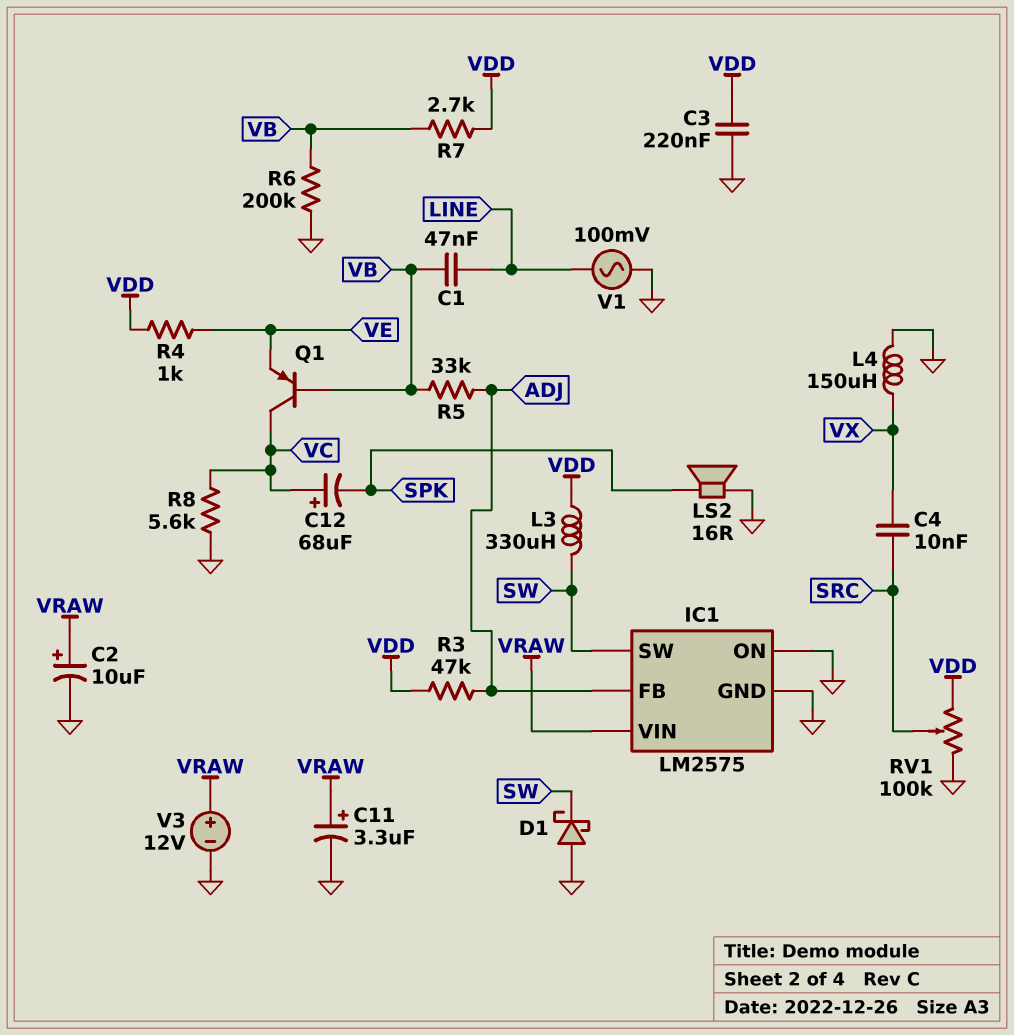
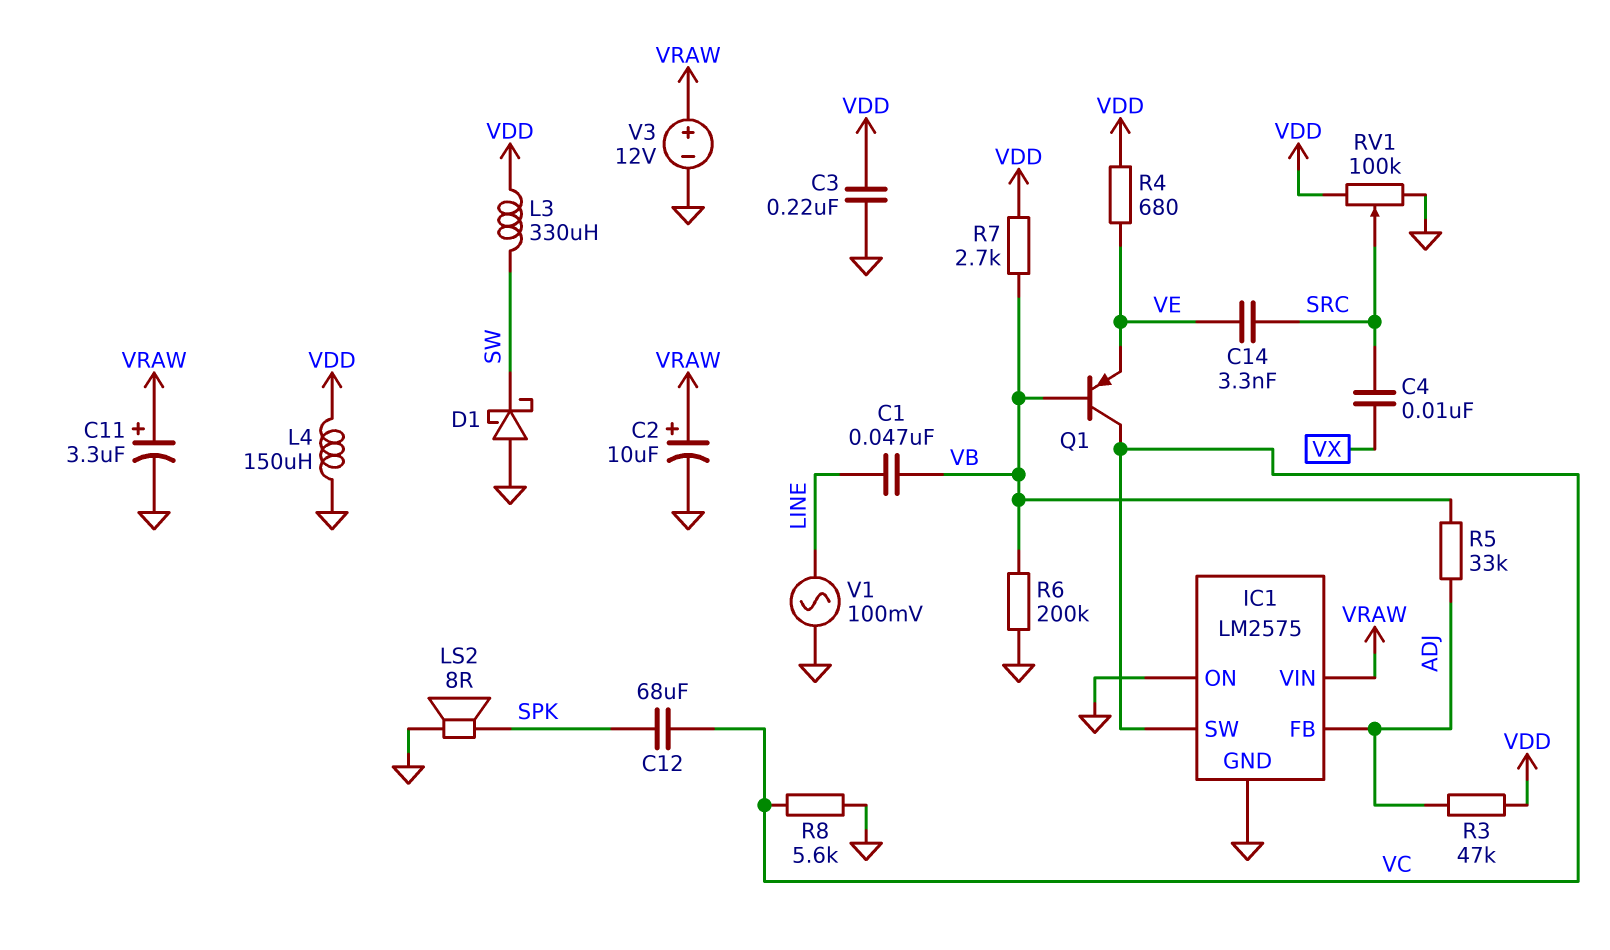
C12: 68uF (plus VC, minus SPK) -> 68uF (SPK, VC)
C14: none -> 3.3nF (SRC, VE)
IC1 pin SW: SW -> VC
L4: 150uH (GND, VX) -> 150uH (GND, VDD)
LS2: speaker 16R (GND, SPK) -> speaker 8R (GND, SPK)
R4: 1k (VDD, VE) -> 680 (VDD, VE)

